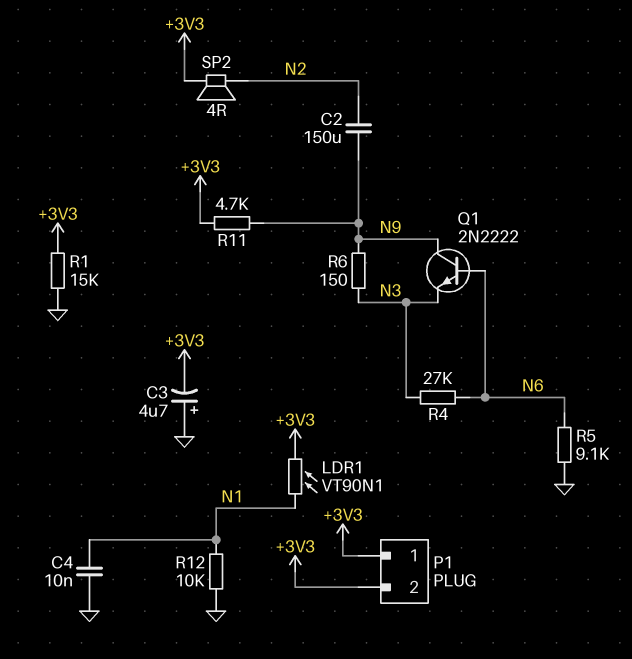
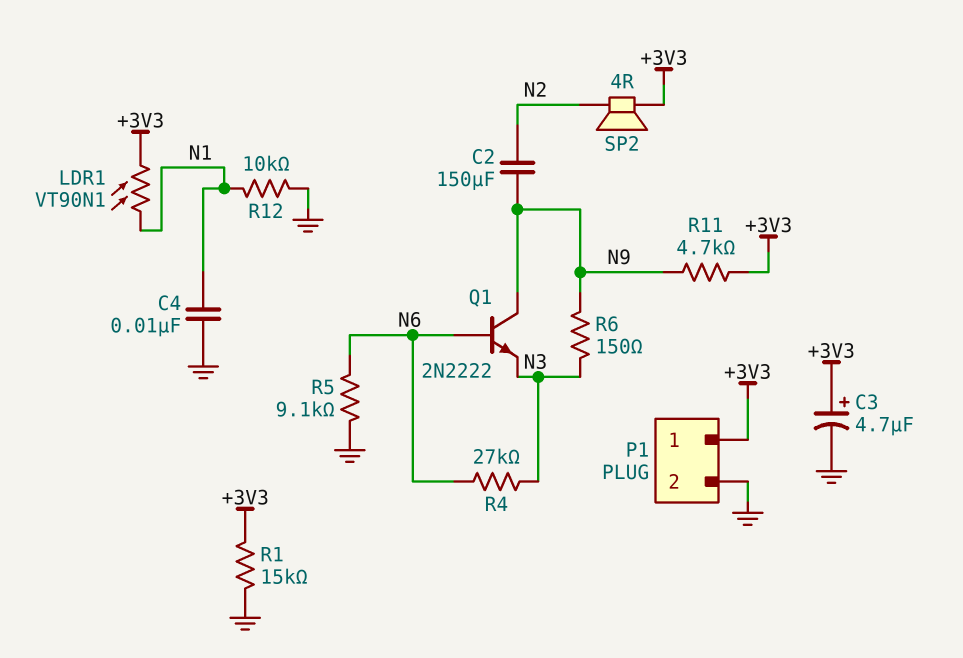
C3: 4.7uF (plus GND, minus +3V3) -> 4.7uF (plus +3V3, minus GND)
P1 pin 2: +3V3 -> GND

